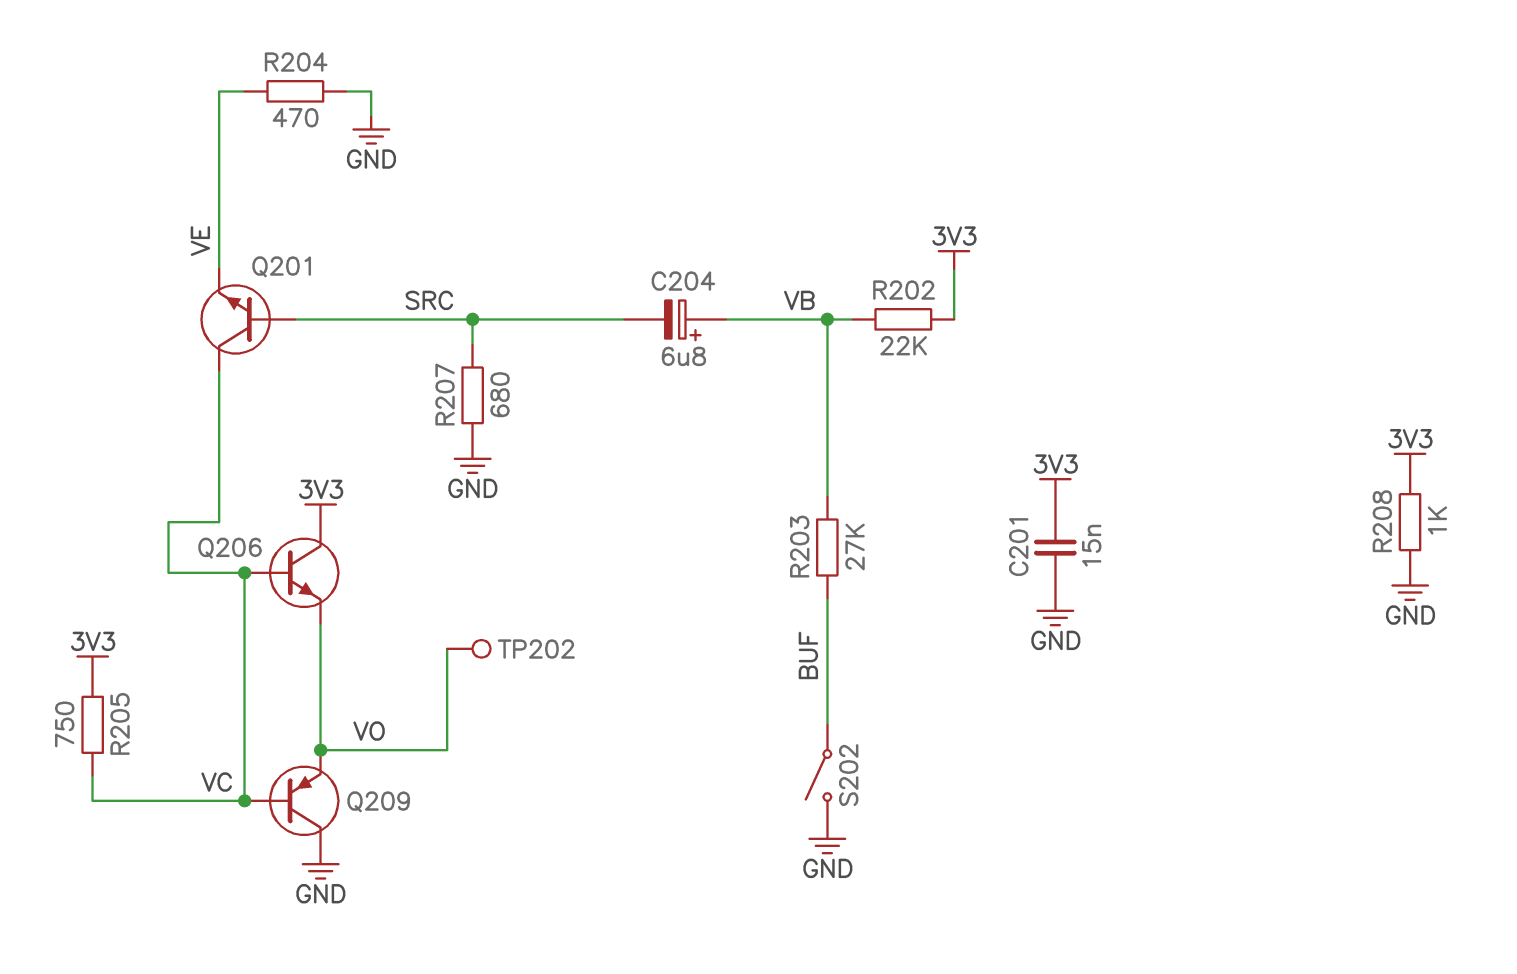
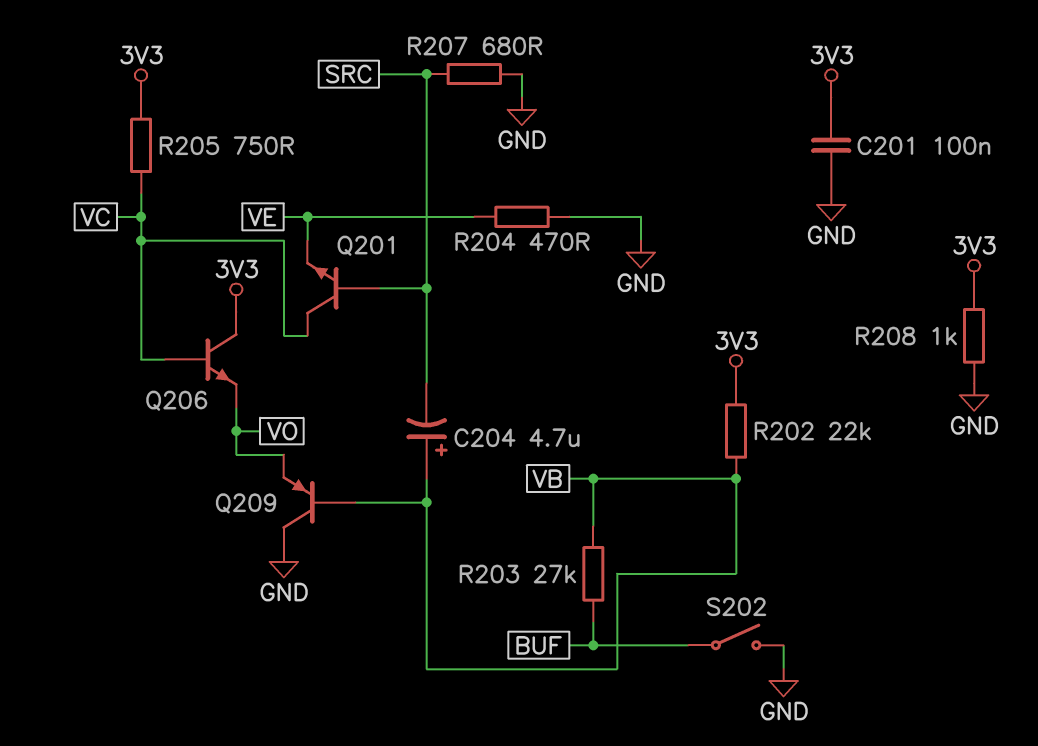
C201: 15nF (3V3, GND) -> 100nF (3V3, GND)
C204: 6.8uF (plus VB, minus SRC) -> 4.7uF (plus VB, minus SRC)
Q209: PNP (B VC, C GND, E VO) -> PNP (B VB, C GND, E VO)
TP202: test point (VO) -> none

